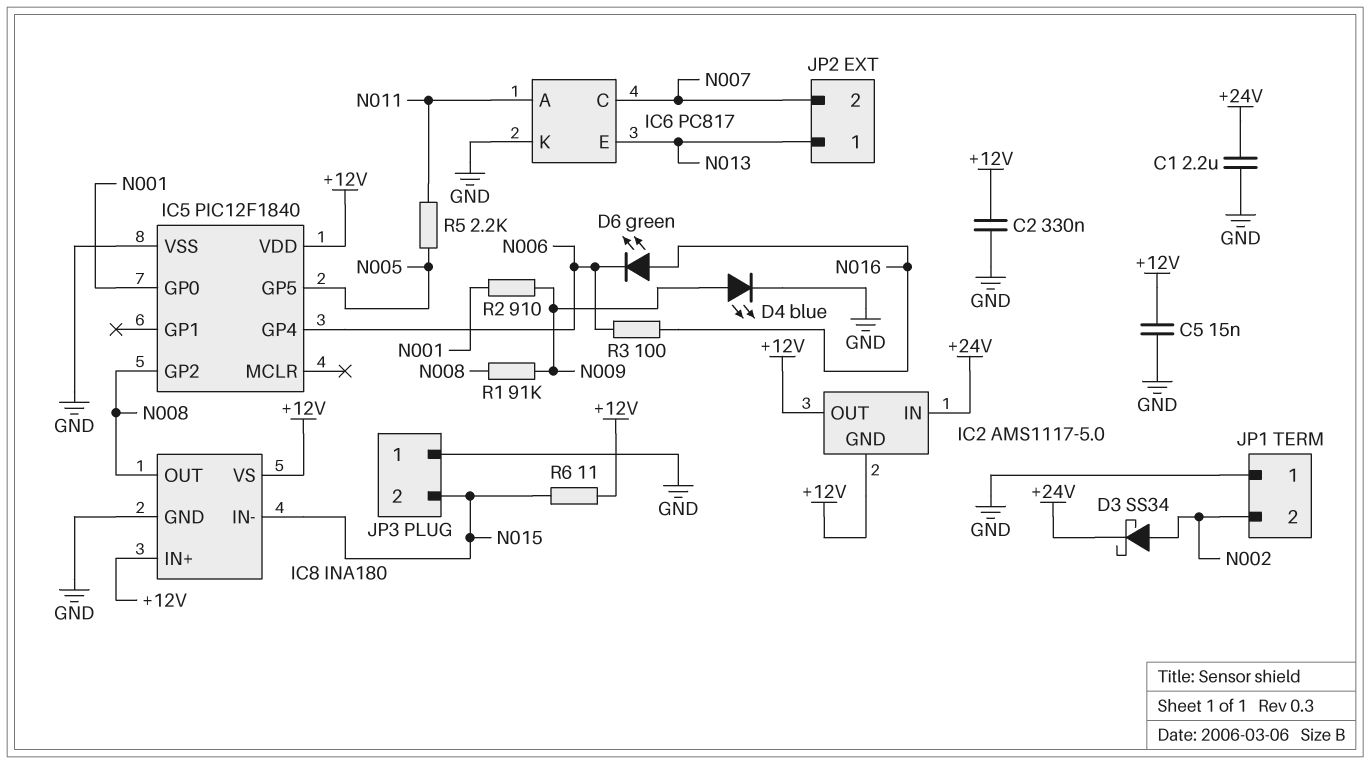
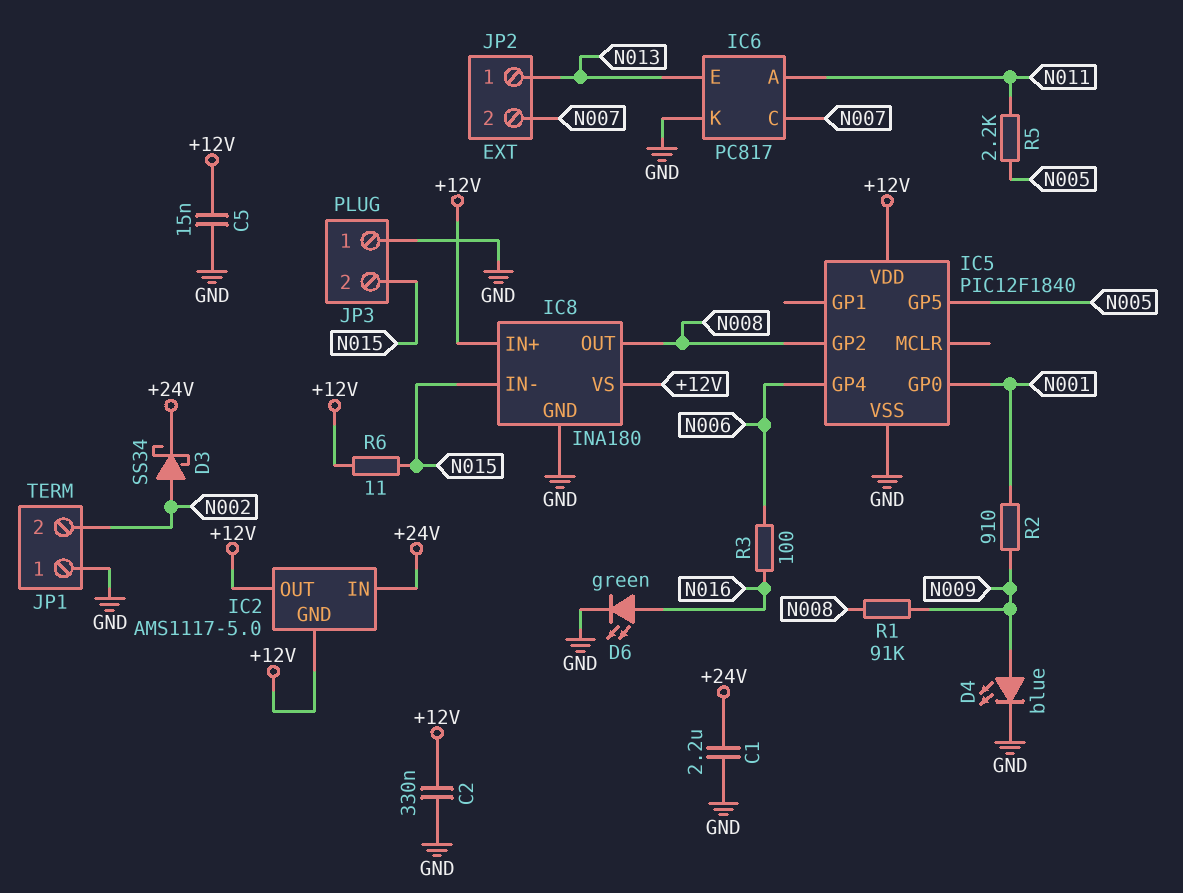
D6: LED green (A N016, K N006) -> LED green (A N016, K GND)

